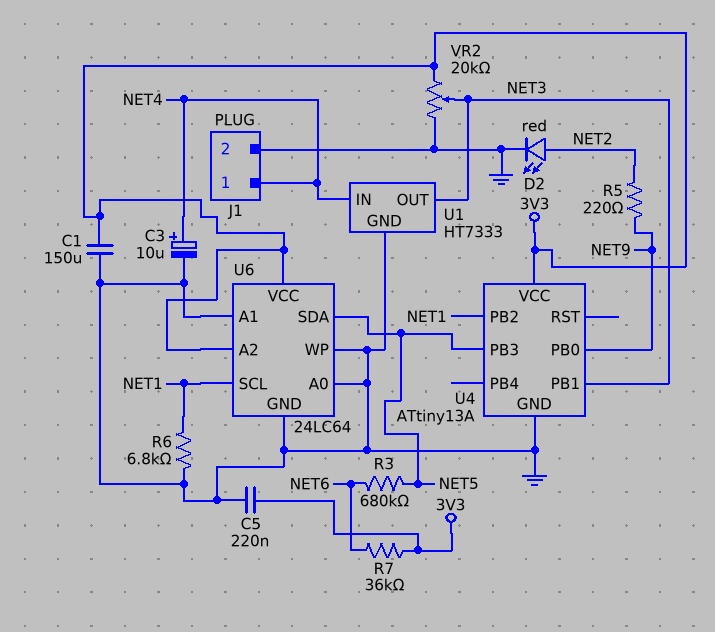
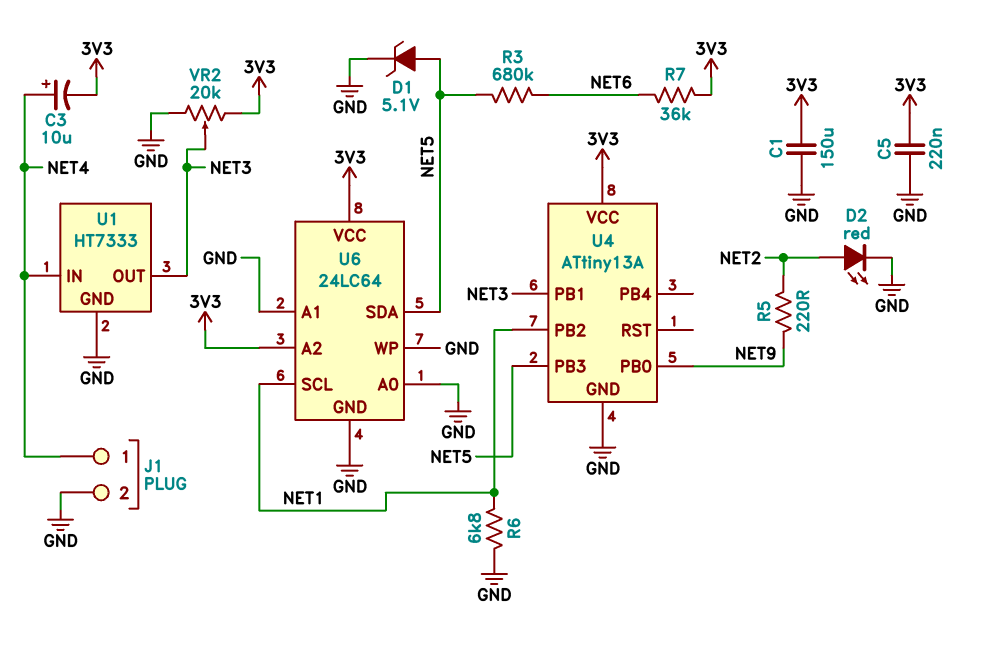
C3: 10uF (plus NET4, minus GND) -> 10uF (plus NET4, minus 3V3)
D1: none -> zener 5.1V (A NET5, K GND)

